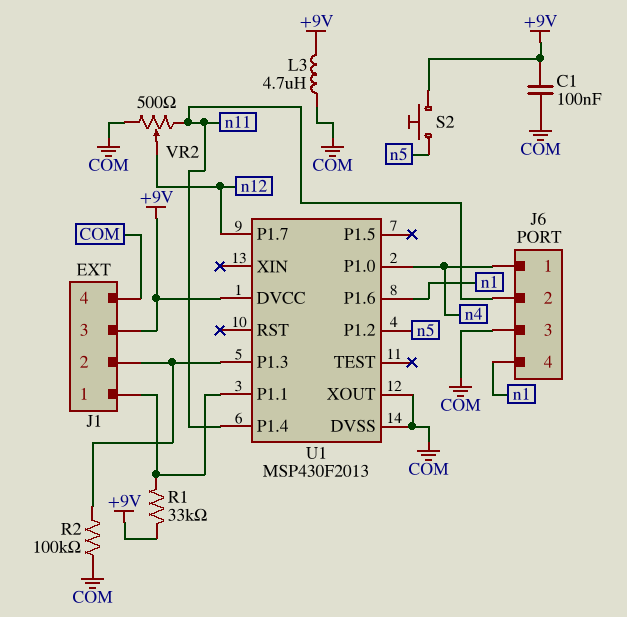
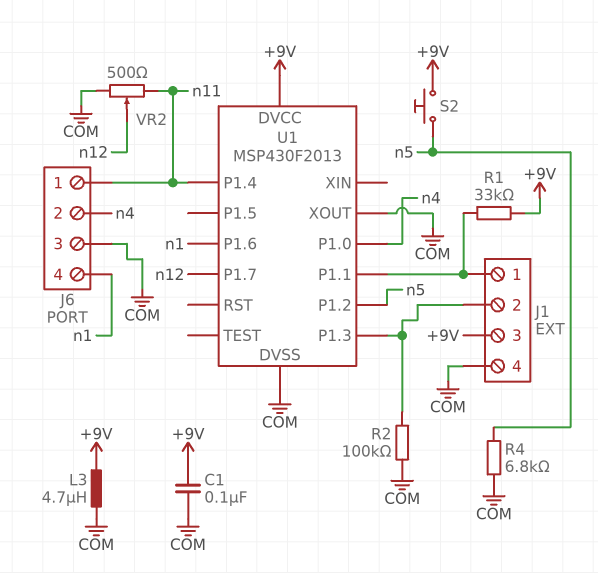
J6 pin 1: n4 -> n11
J6 pin 2: n11 -> n4
R4: none -> 6.8k (COM, n5)

